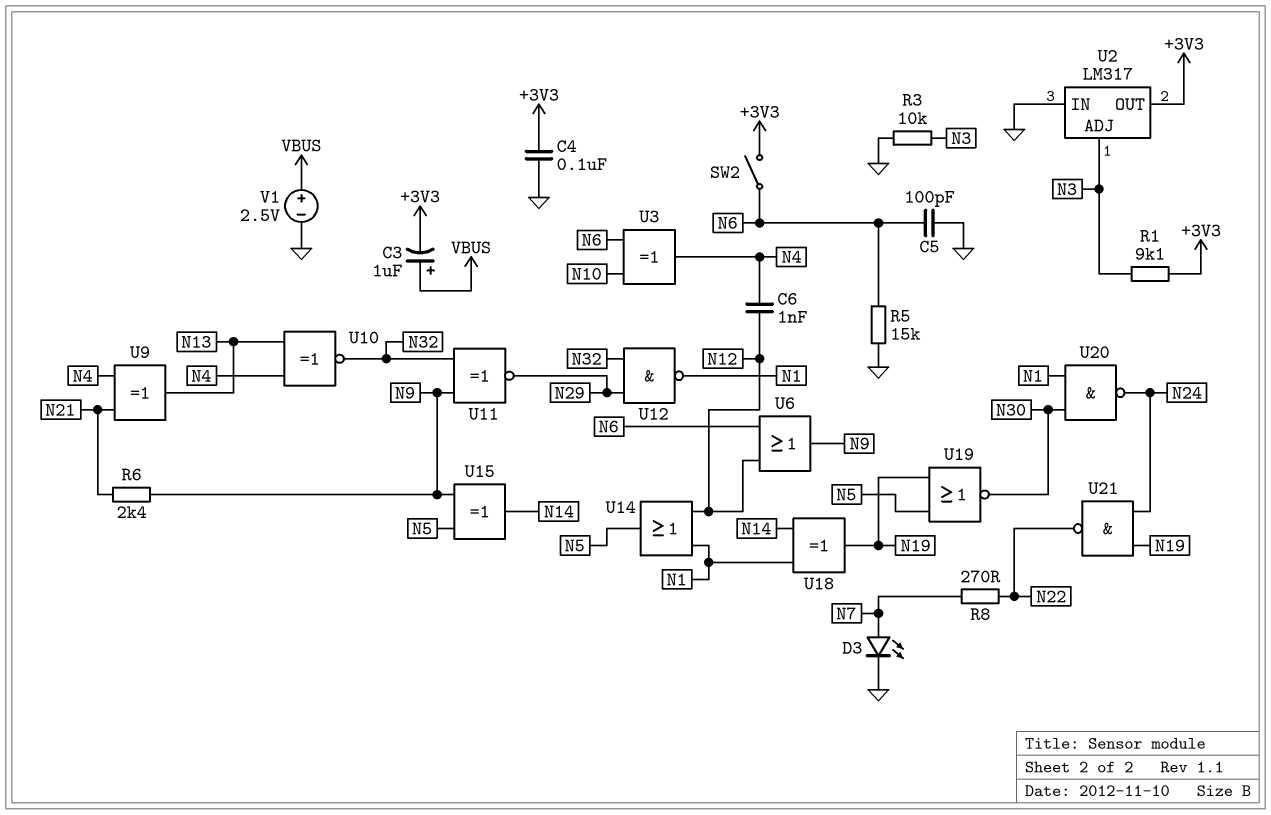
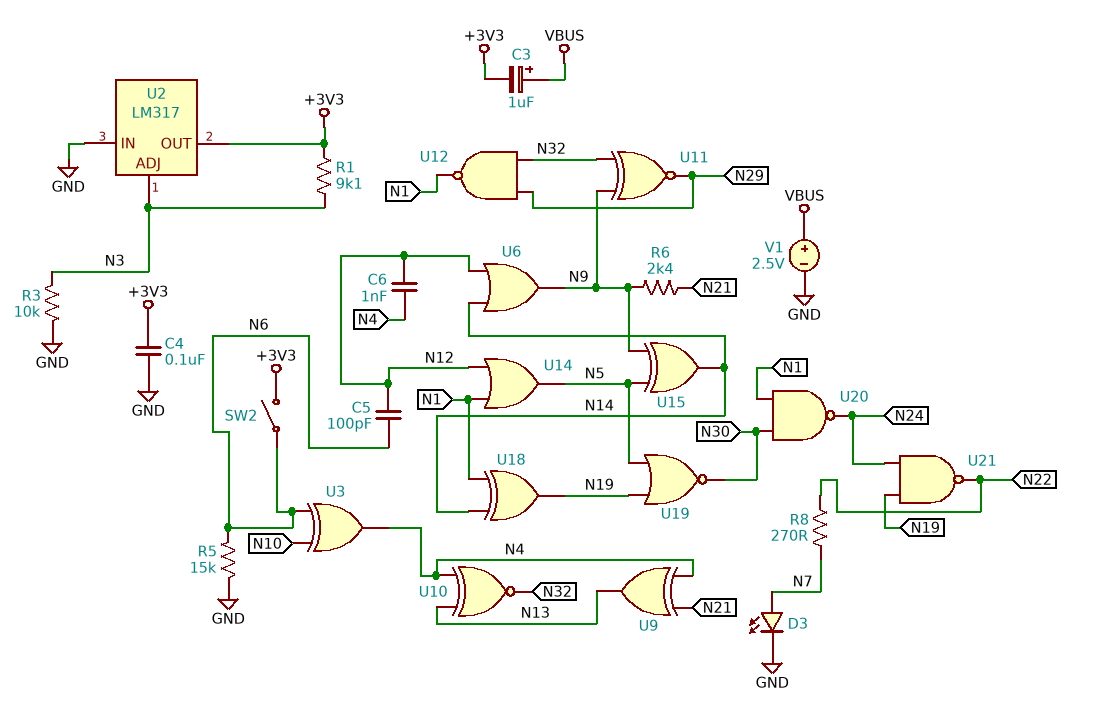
C5: 100pF (GND, N6) -> 100pF (N6, N12)
U6: OR (in N6, in N12, out N9) -> OR (in N12, in N14, out N9)

